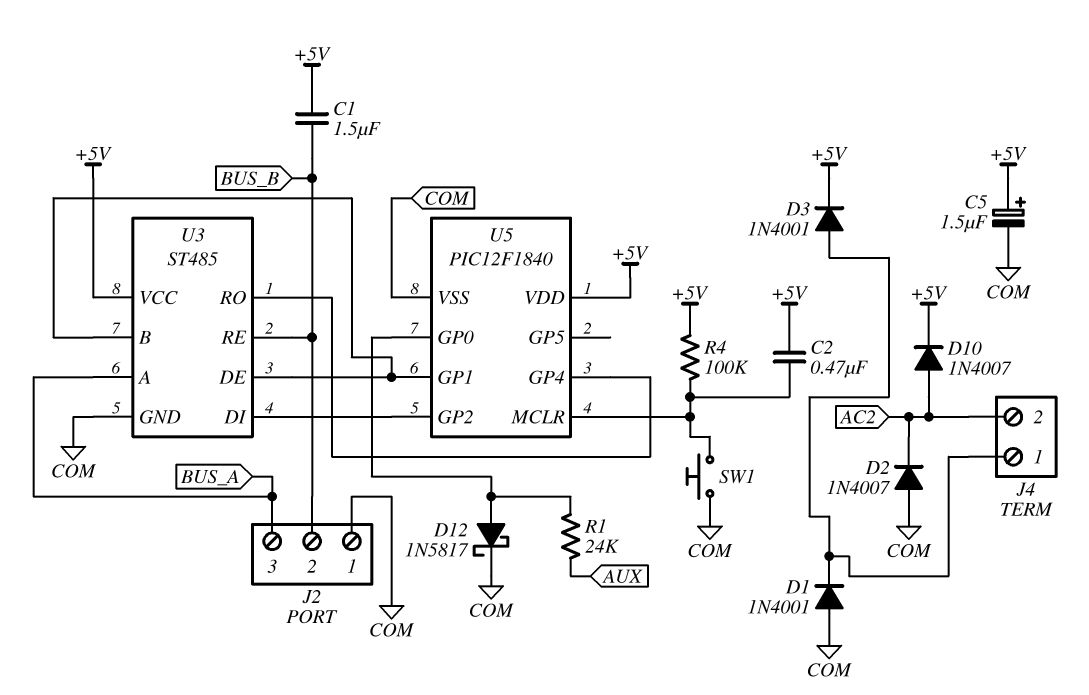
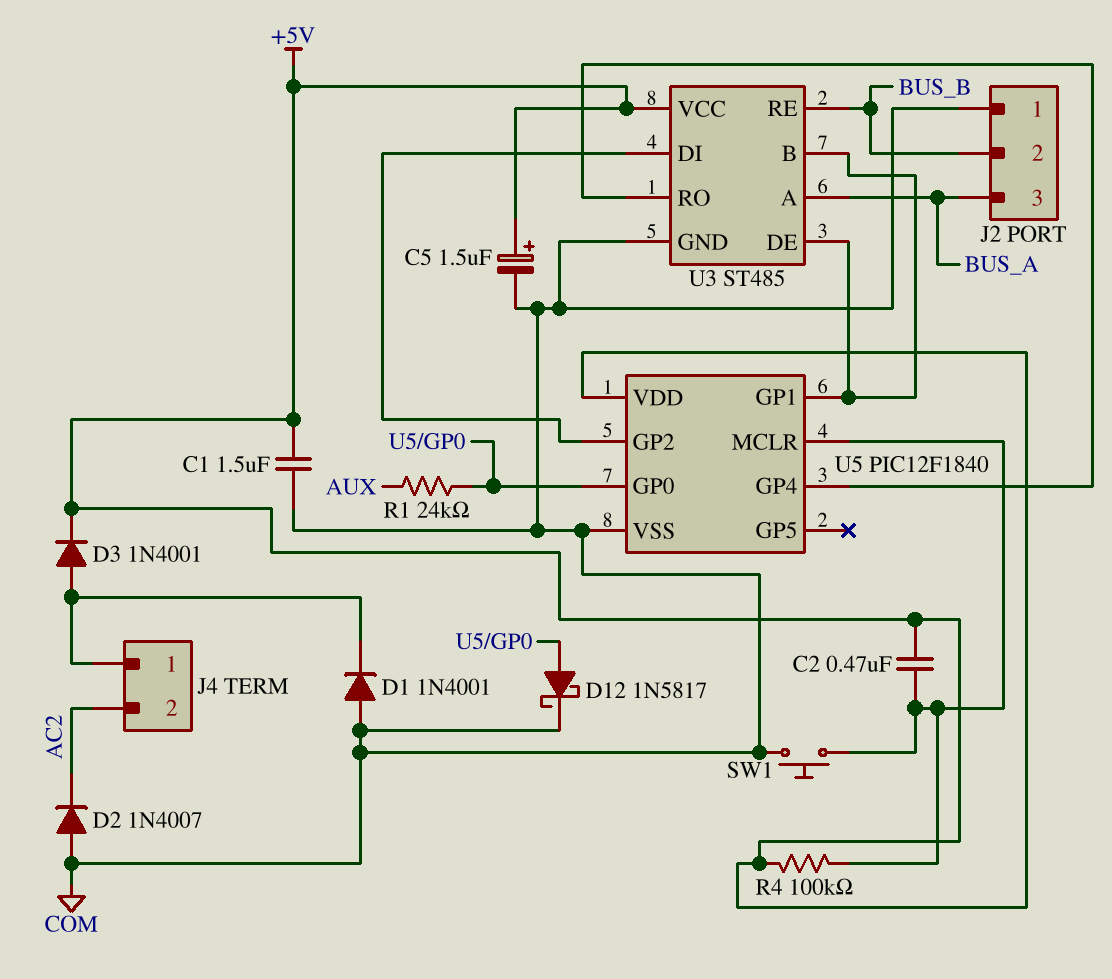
C1: 1.5uF (+5V, BUS_B) -> 1.5uF (+5V, COM)
D10: diode 1N4007 (A AC2, K +5V) -> none

